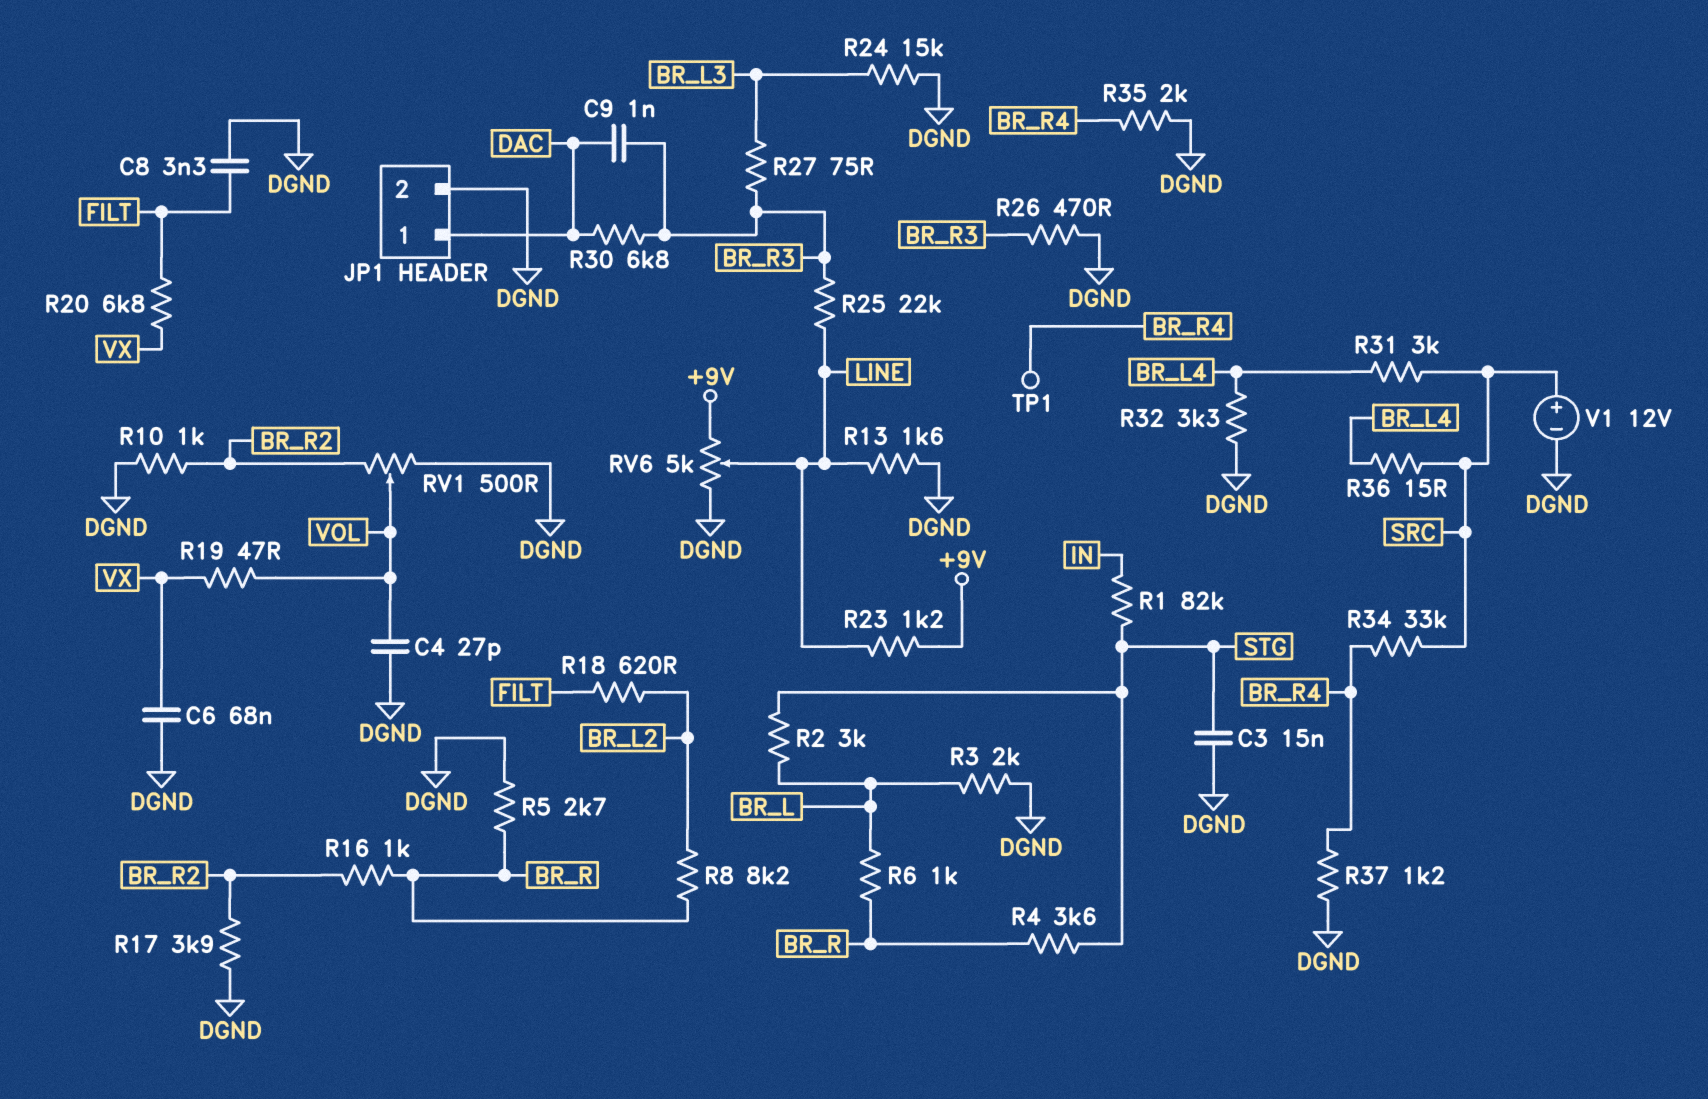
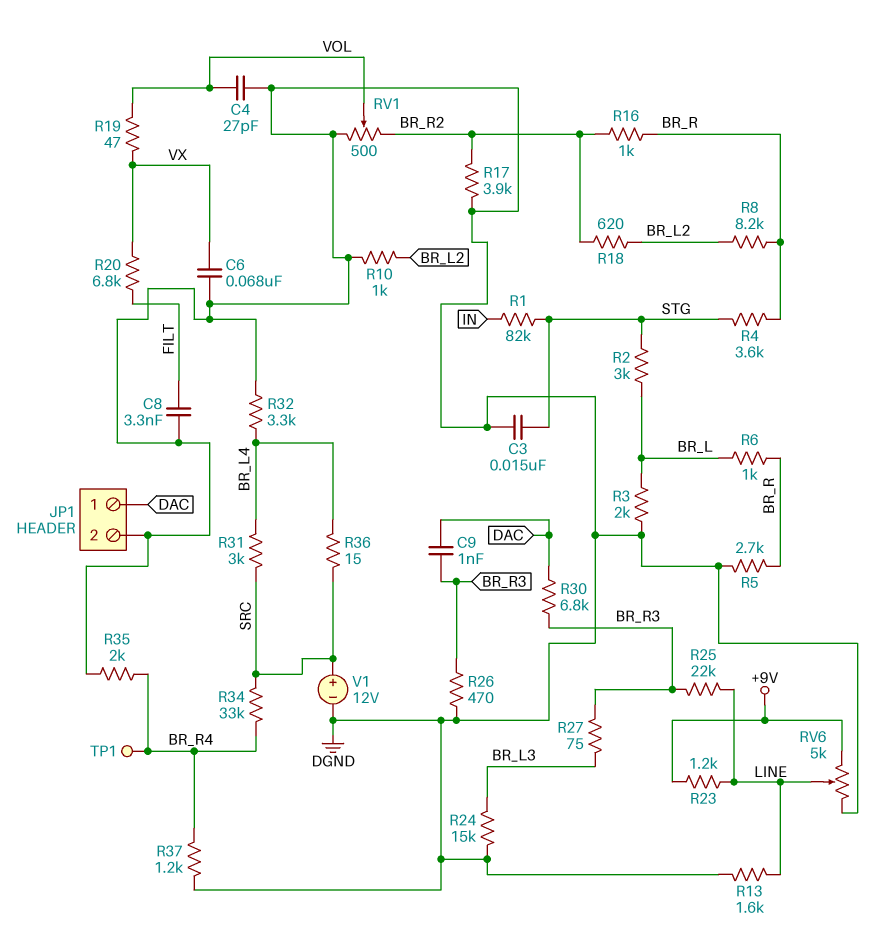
R10: 1k (BR_R2, DGND) -> 1k (BR_L2, DGND)
R18: 620 (BR_L2, FILT) -> 620 (BR_L2, BR_R2)

